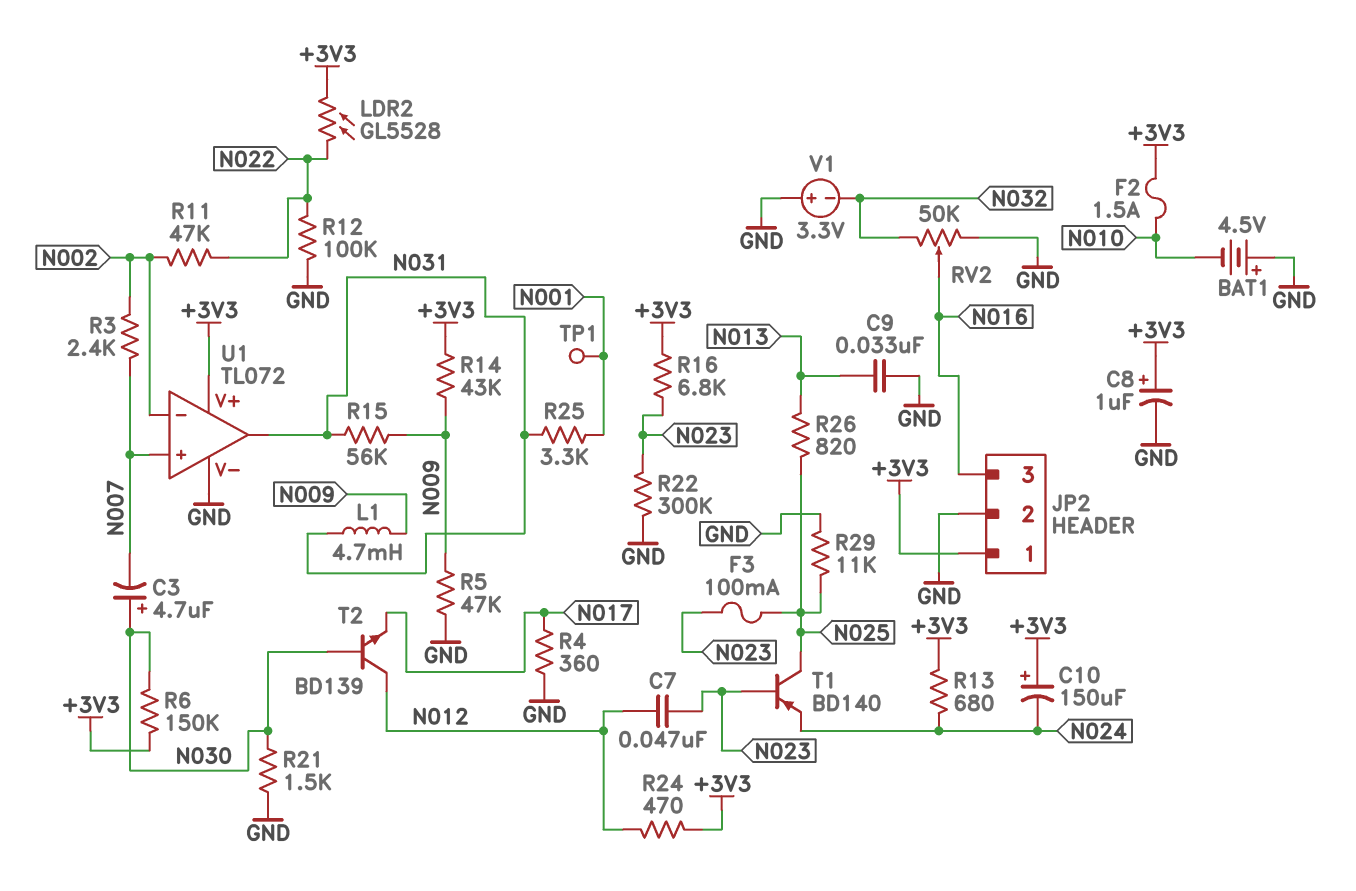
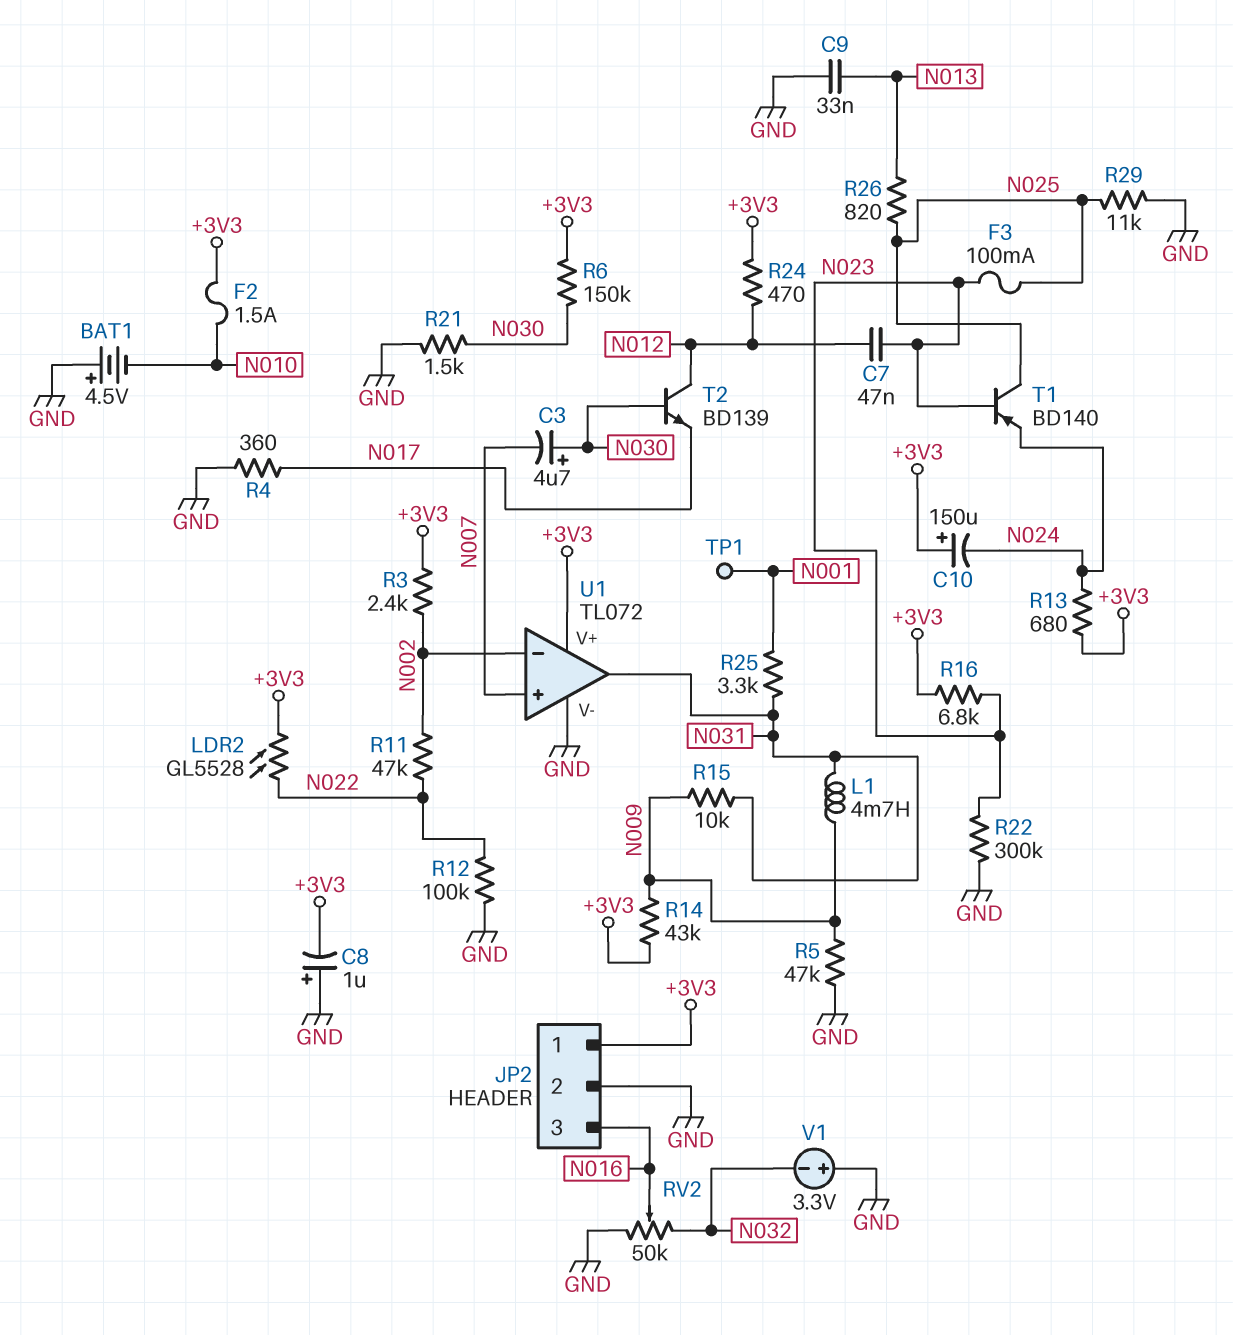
C8: 1uF (plus +3V3, minus GND) -> 1uF (plus GND, minus +3V3)
R3: 2.4k (N002, N007) -> 2.4k (+3V3, N002)
R15: 56k (N009, N031) -> 10k (N009, N031)

